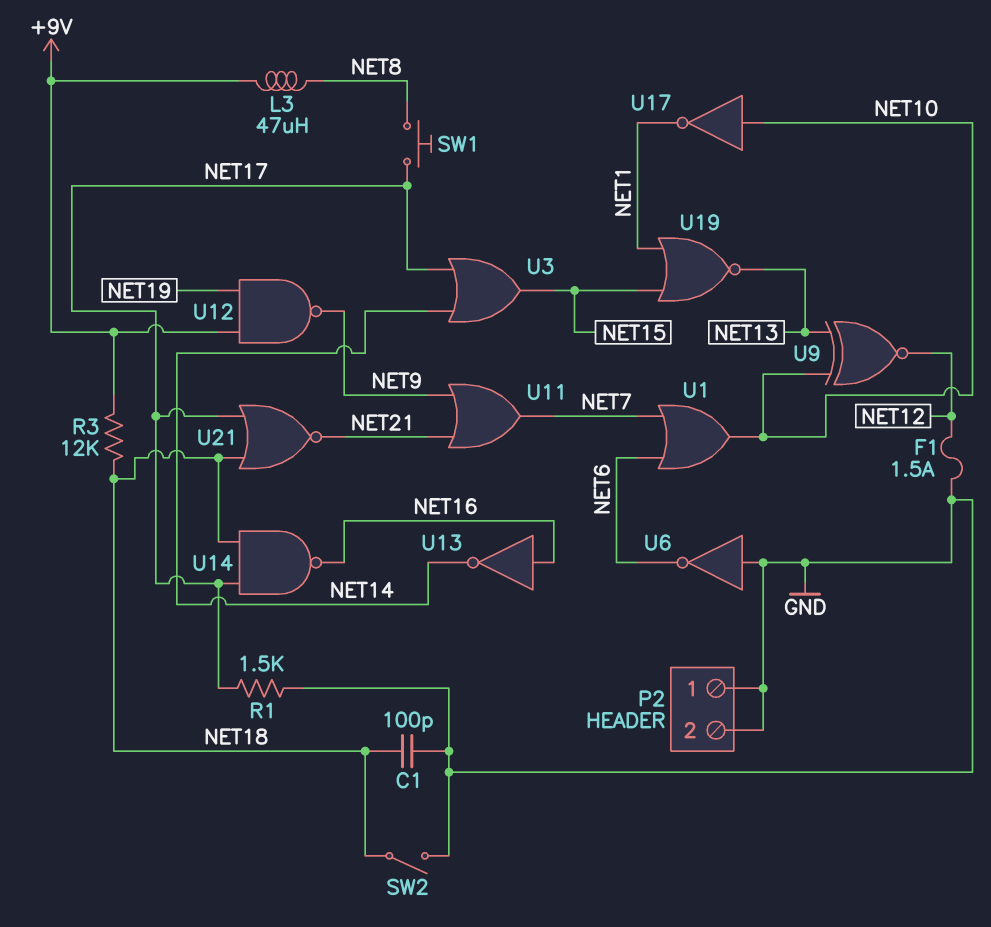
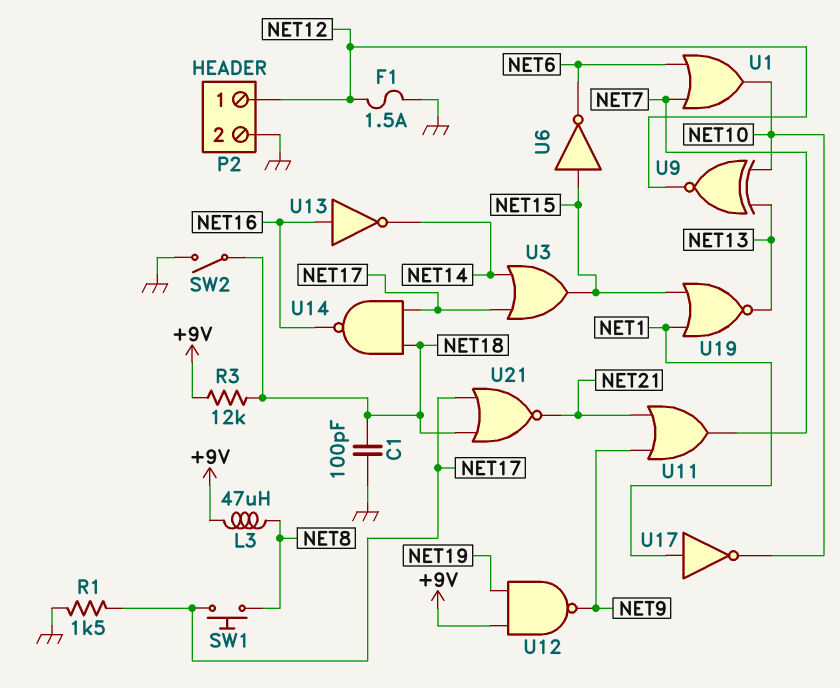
P2 pin 1: GND -> NET12
U6: NOT (in GND, out NET6) -> NOT (in NET15, out NET6)
U17: NOT (in NET10, out NET1) -> NOT (in NET1, out NET10)

